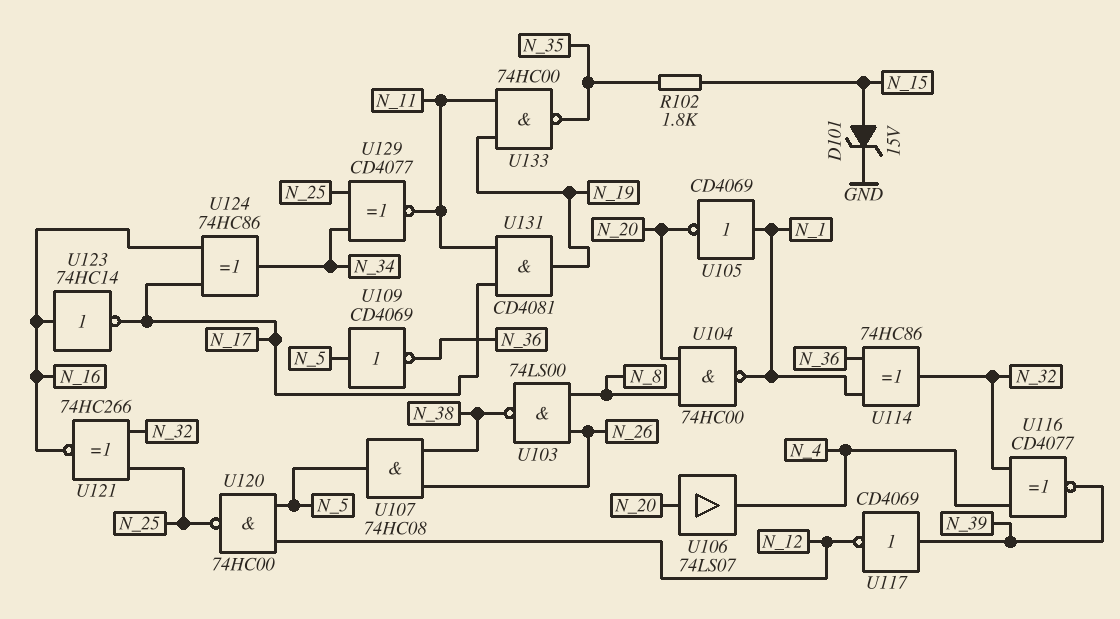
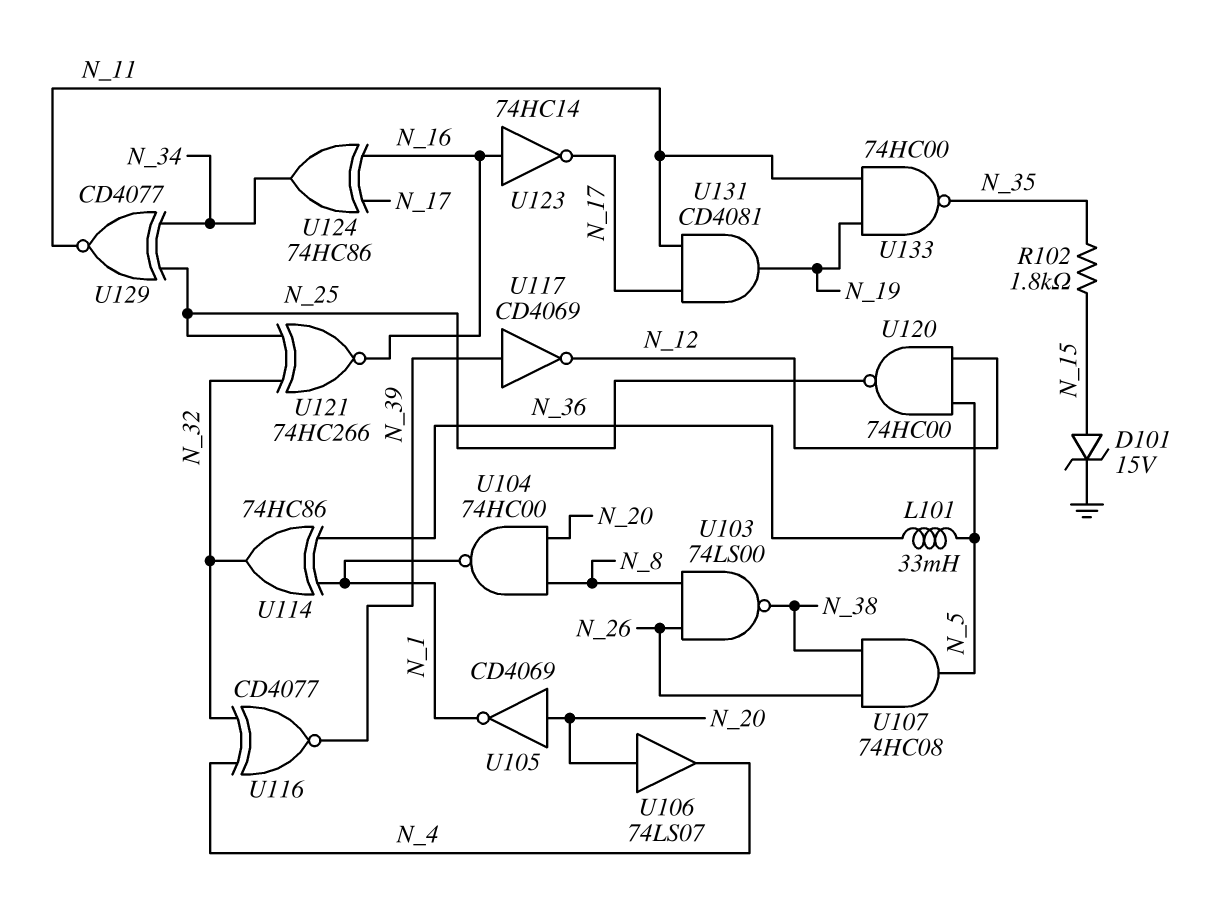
L101: none -> 33mH (N_5, N_36)
U105: NOT CD4069 (in N_1, out N_20) -> NOT CD4069 (in N_20, out N_1)
U109: NOT CD4069 (in N_5, out N_36) -> none

